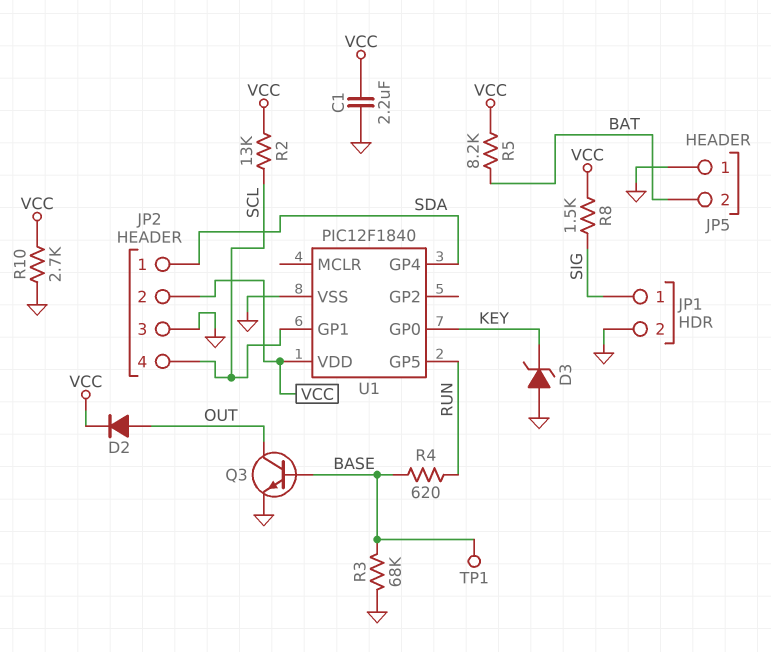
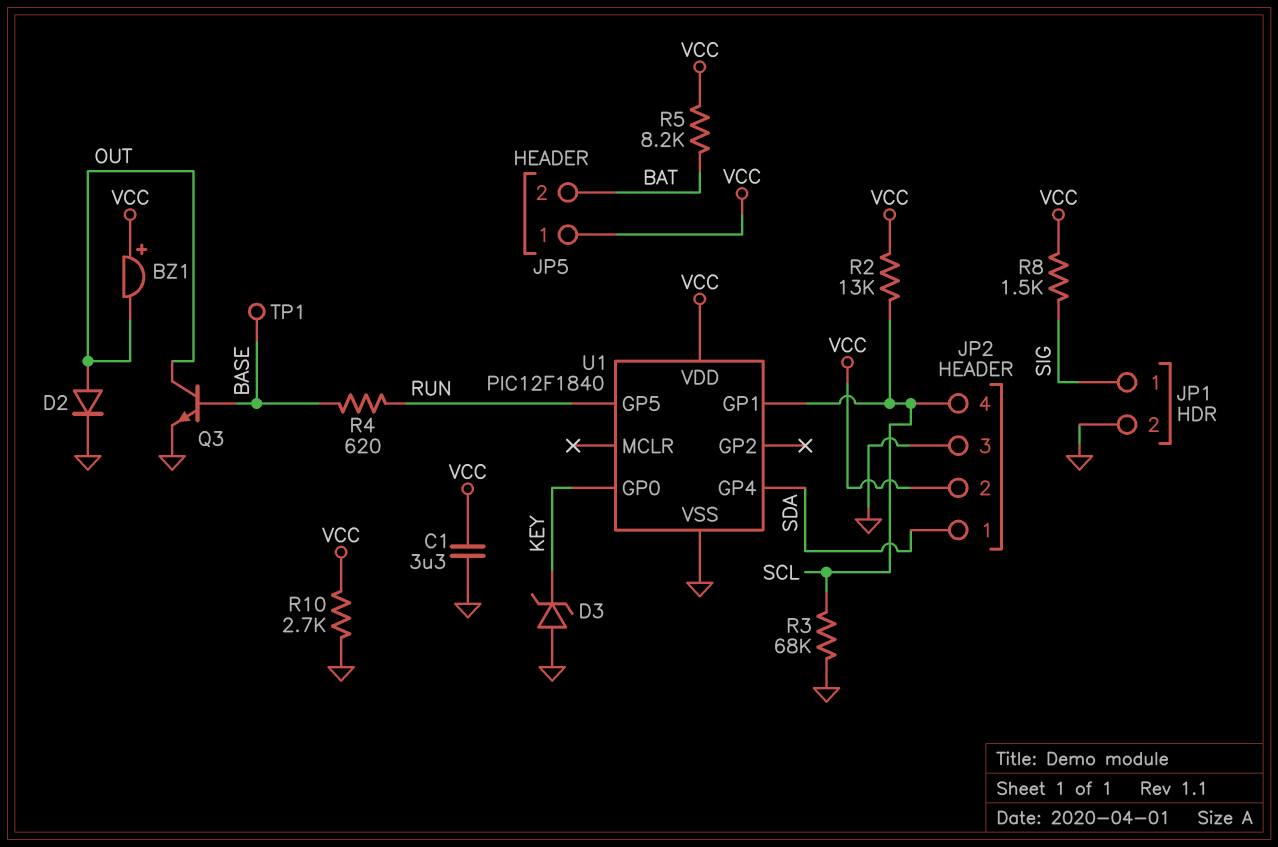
BZ1: none -> buzzer (plus VCC, minus OUT)
C1: 2.2uF (GND, VCC) -> 3.3uF (GND, VCC)
D2: diode (A OUT, K VCC) -> diode (A OUT, K GND)
JP5 pin 1: GND -> VCC
R3: 68k (BASE, GND) -> 68k (GND, SCL)

